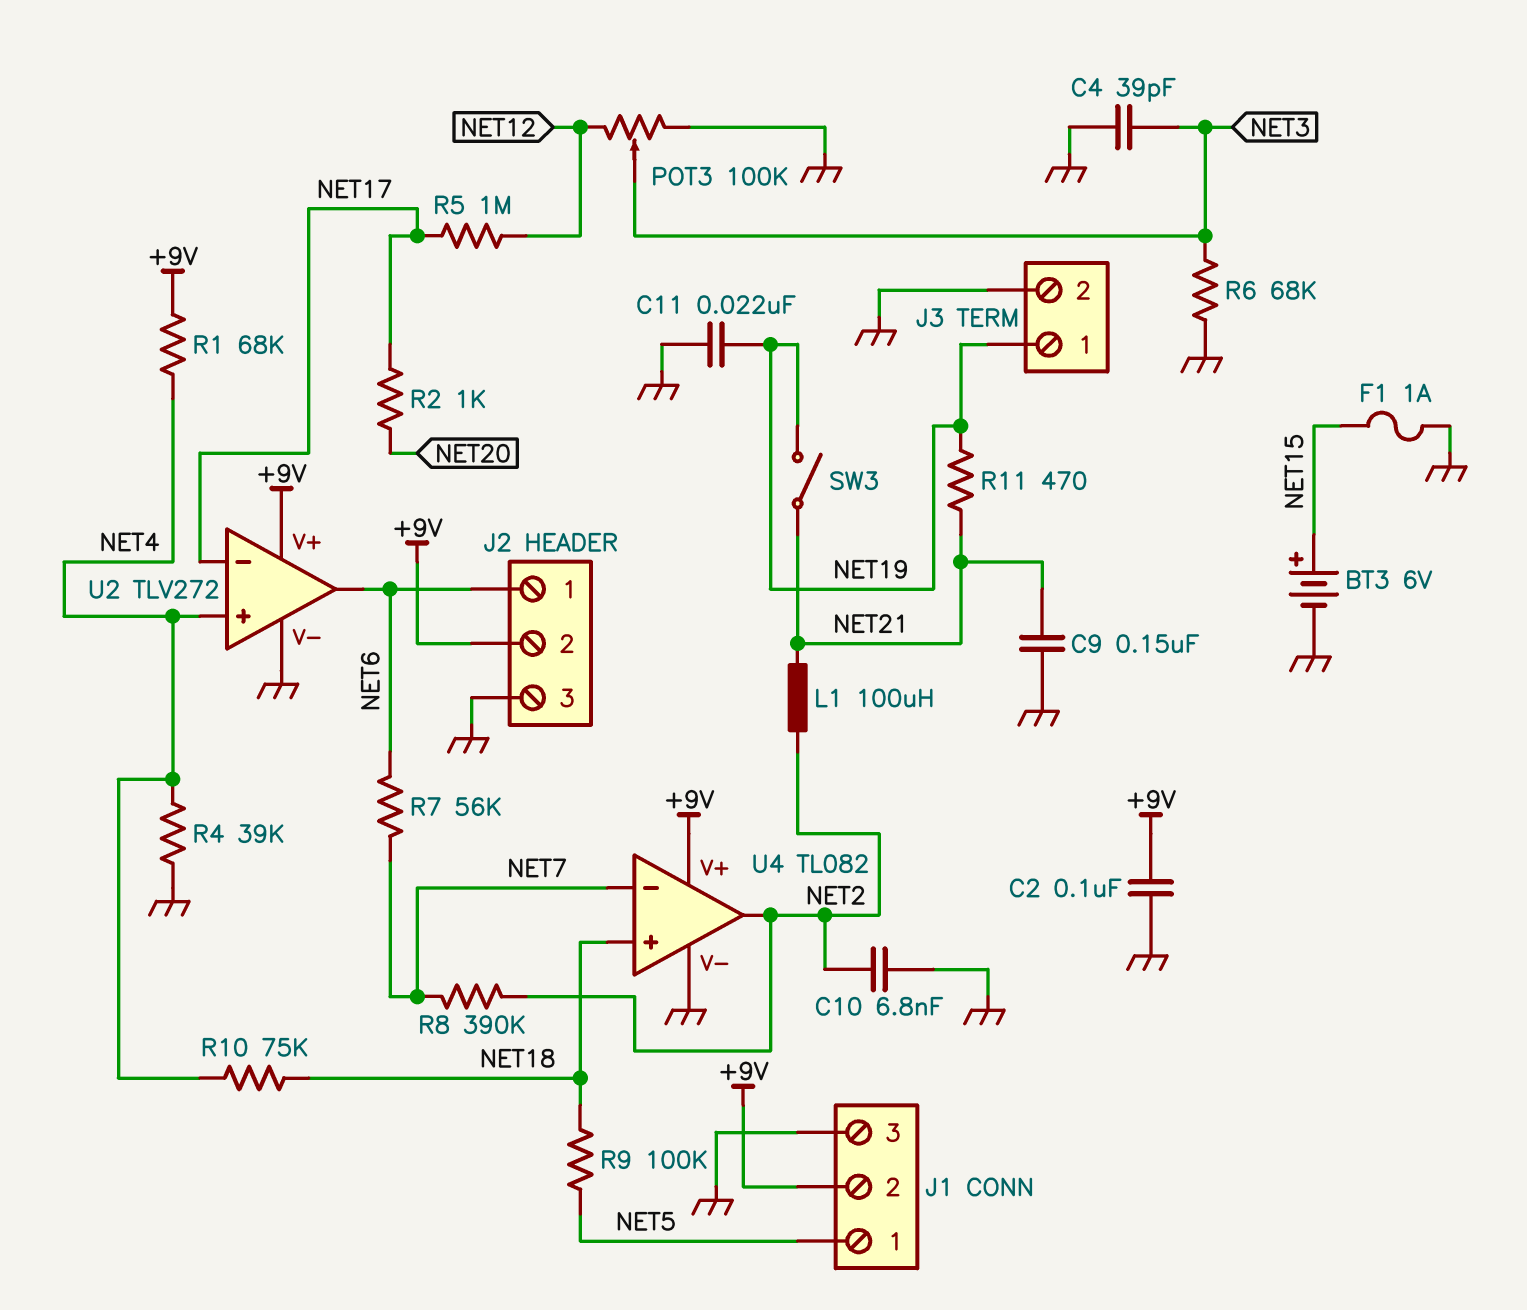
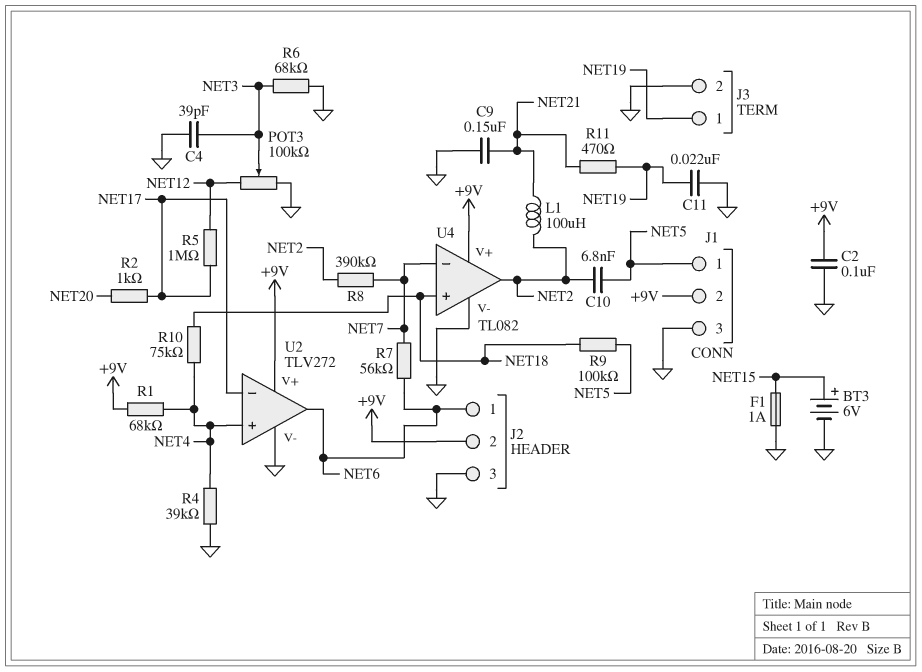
C10: 6.8nF (GND, NET2) -> 6.8nF (NET2, NET5)
SW3: switch (NET19, NET21) -> none

